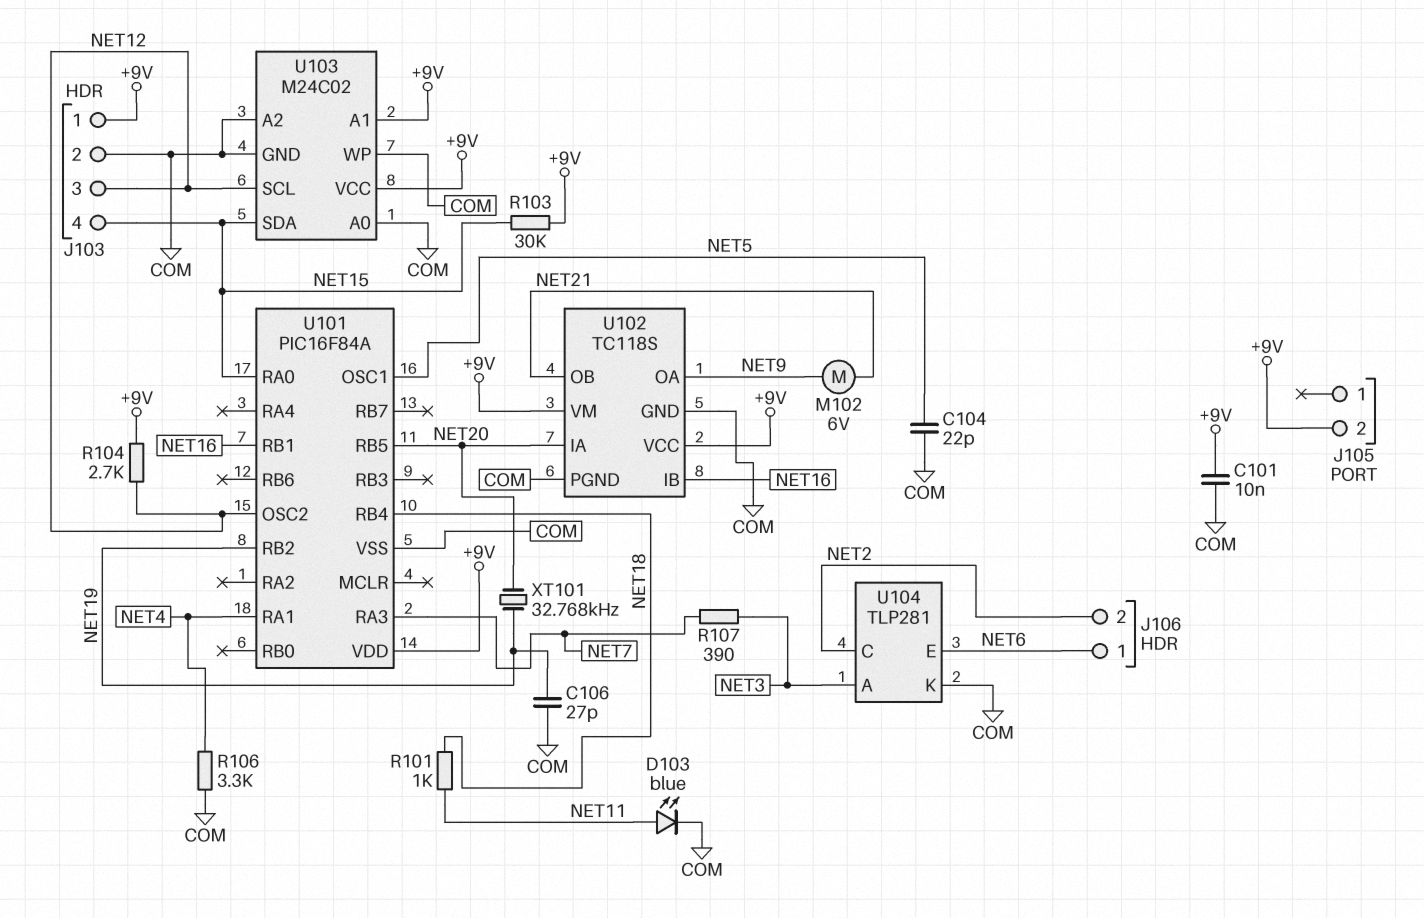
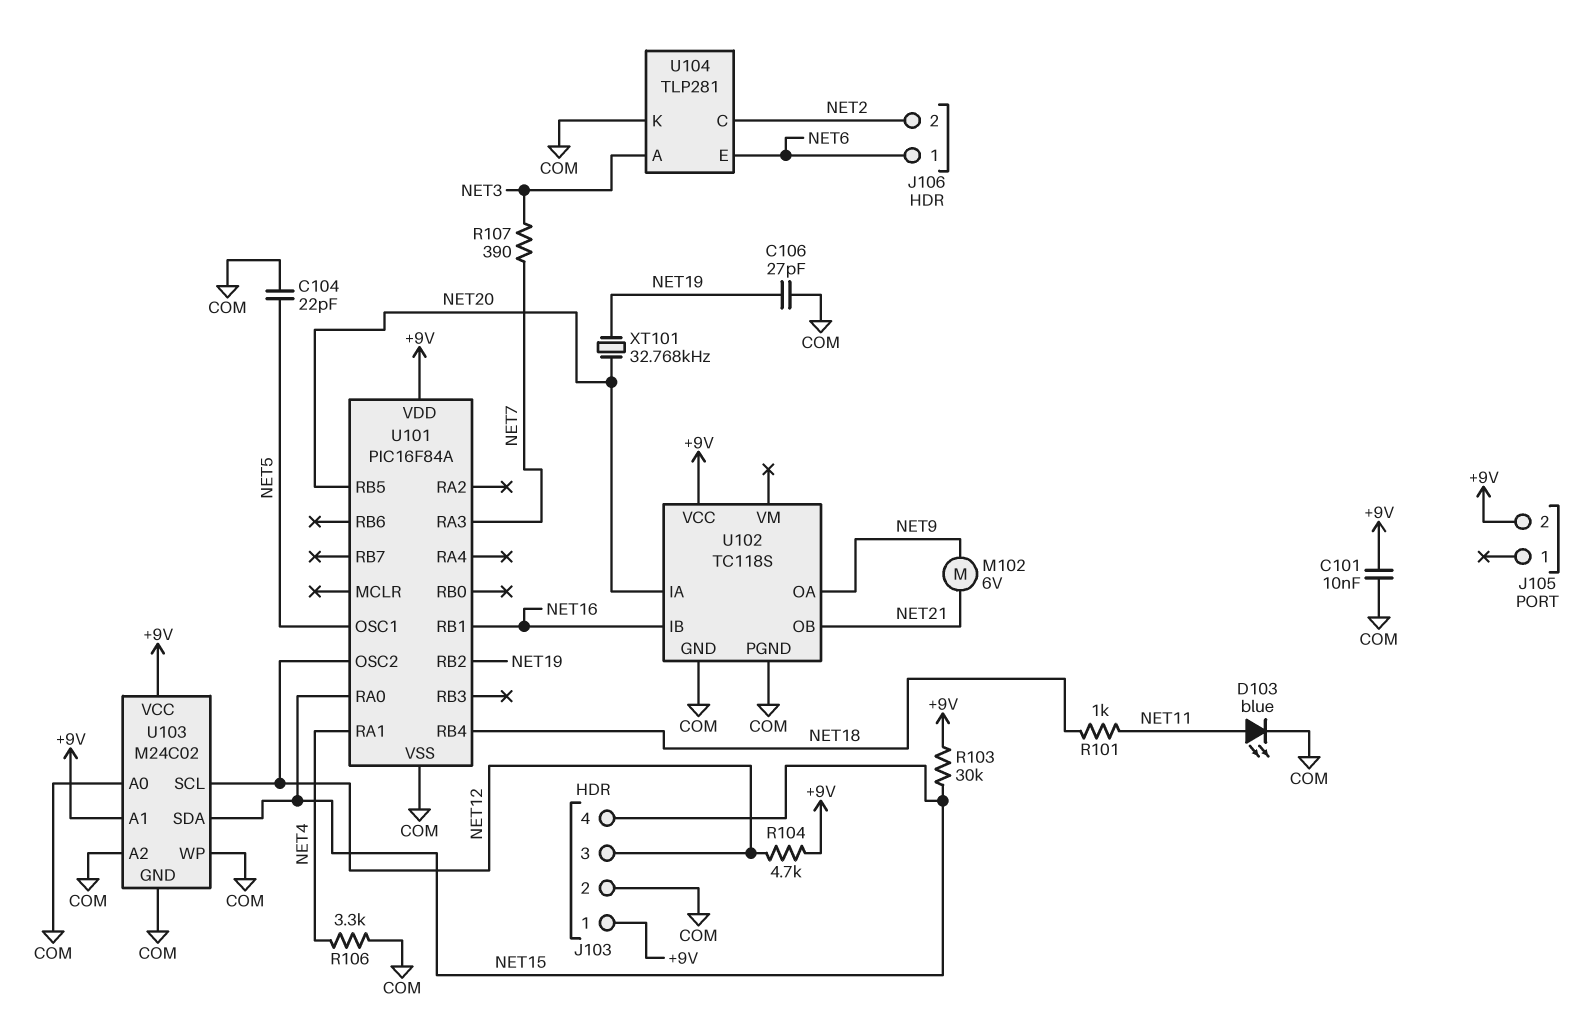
R104: 2.7k (+9V, NET12) -> 4.7k (+9V, NET12)
U102 pin VM: +9V -> none

